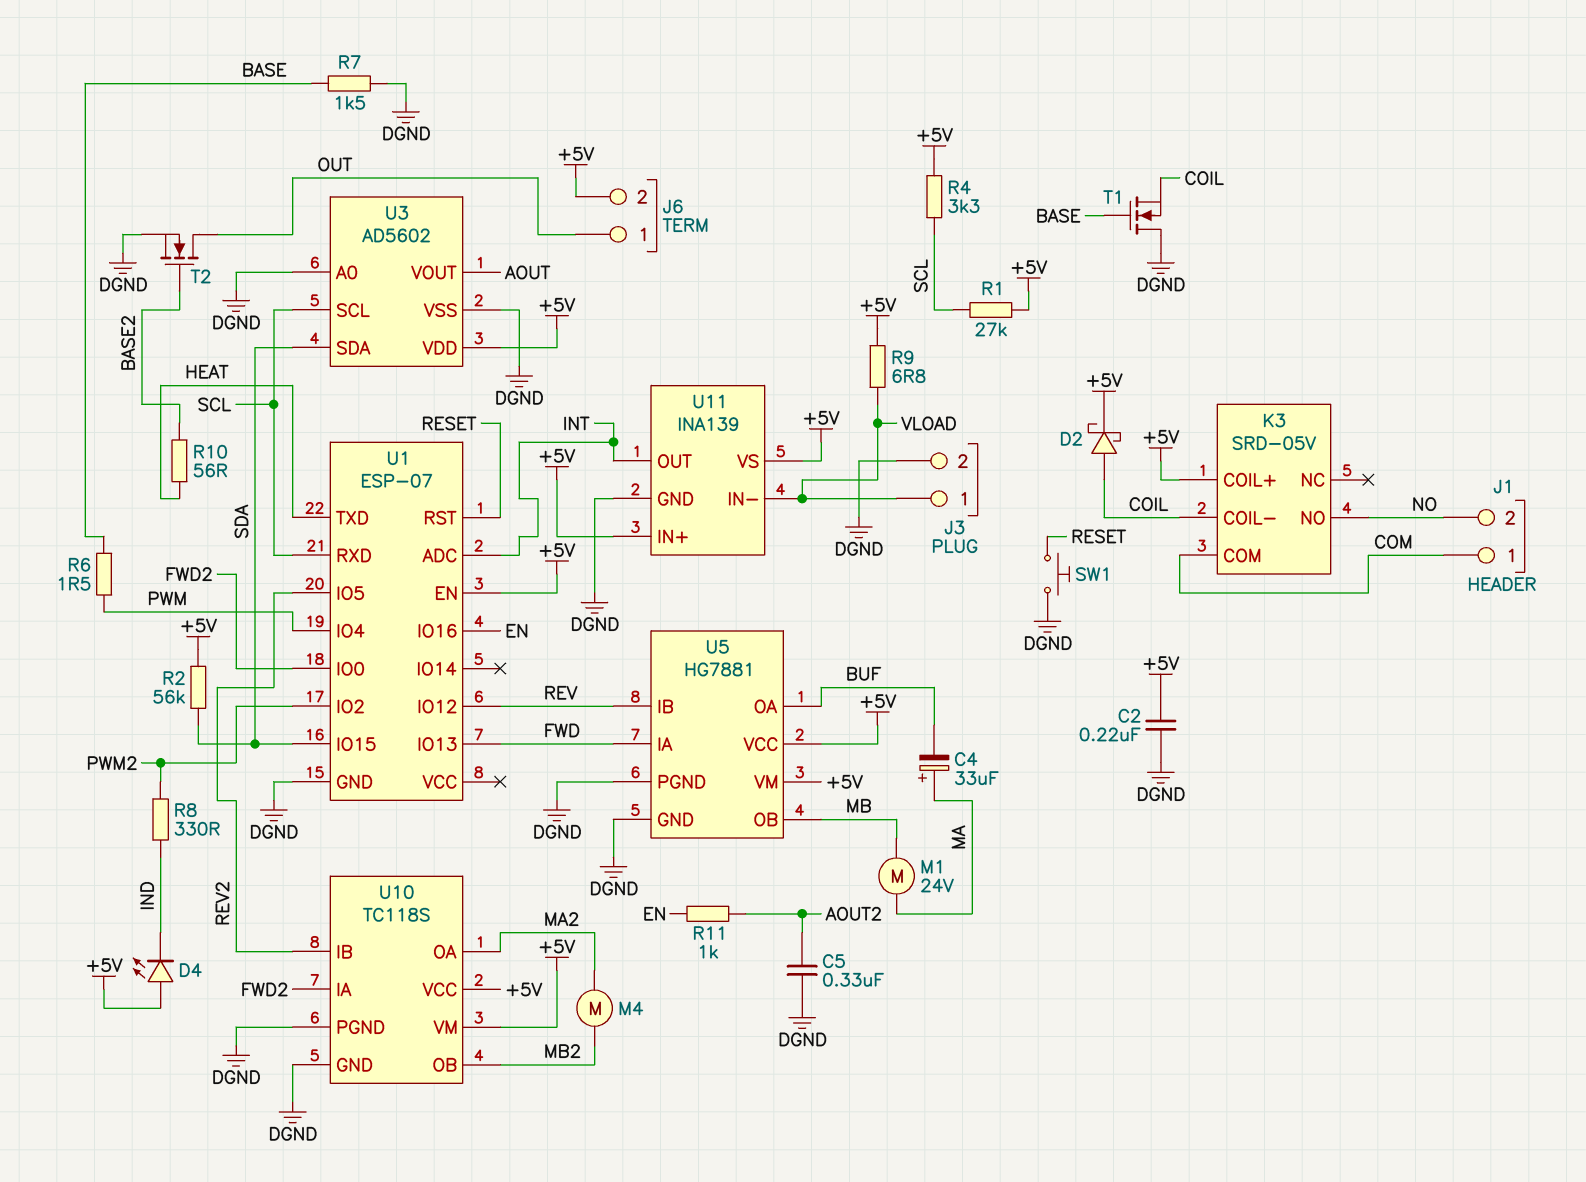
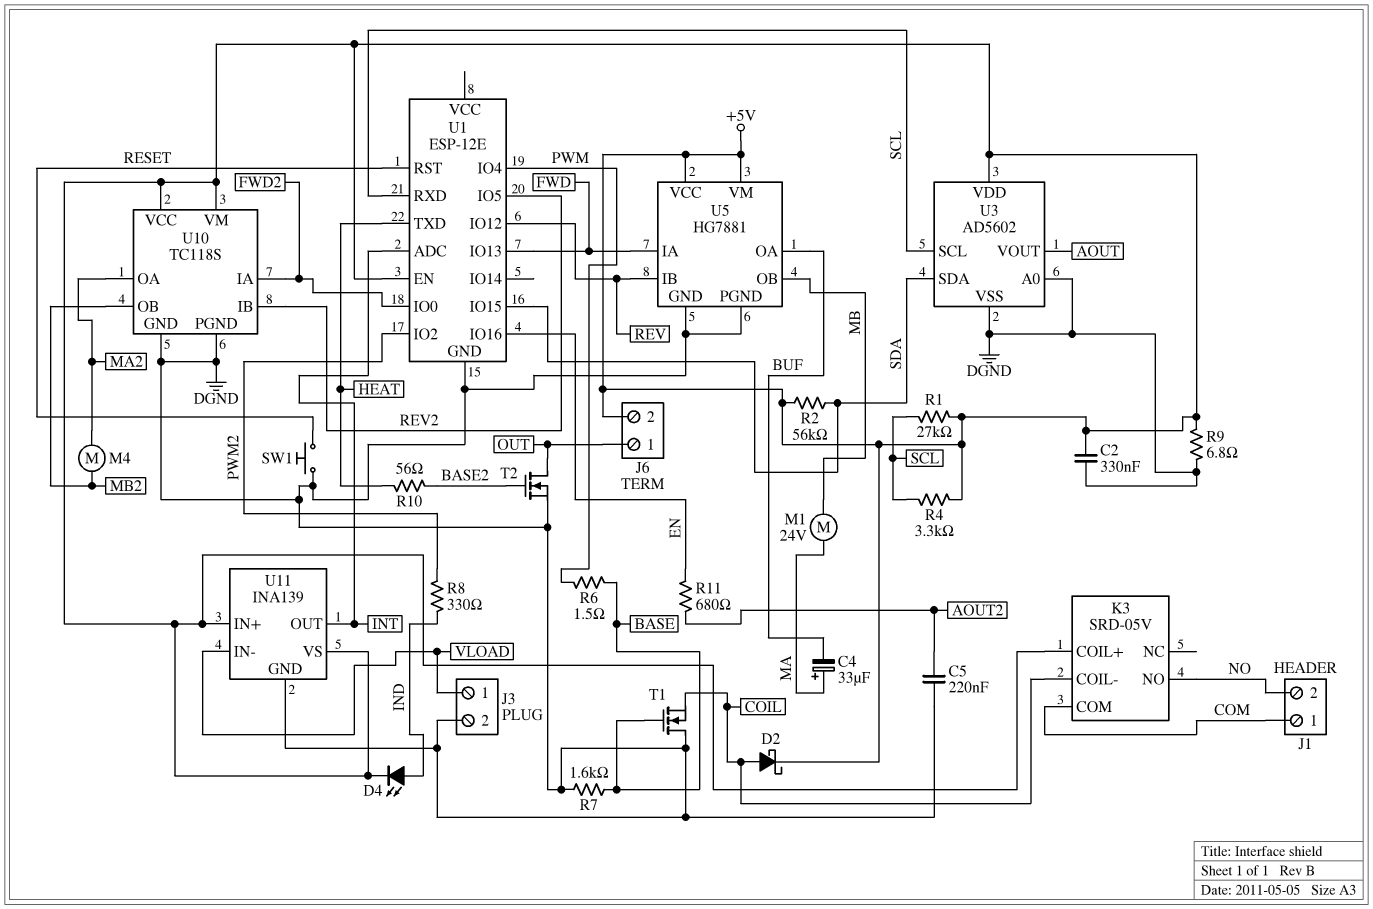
C2: 220nF (+5V, DGND) -> 330nF (+5V, DGND)
C5: 330nF (AOUT2, DGND) -> 220nF (AOUT2, DGND)
D4: LED (A +5V, K IND) -> LED (A IND, K +5V)
R7: 1.5k (BASE, DGND) -> 1.6k (BASE, DGND)
R9: 6.8 (+5V, VLOAD) -> 6.8 (+5V, DGND)
R11: 1k (AOUT2, EN) -> 680 (AOUT2, EN)
U1: ESP-07 -> ESP-12E

